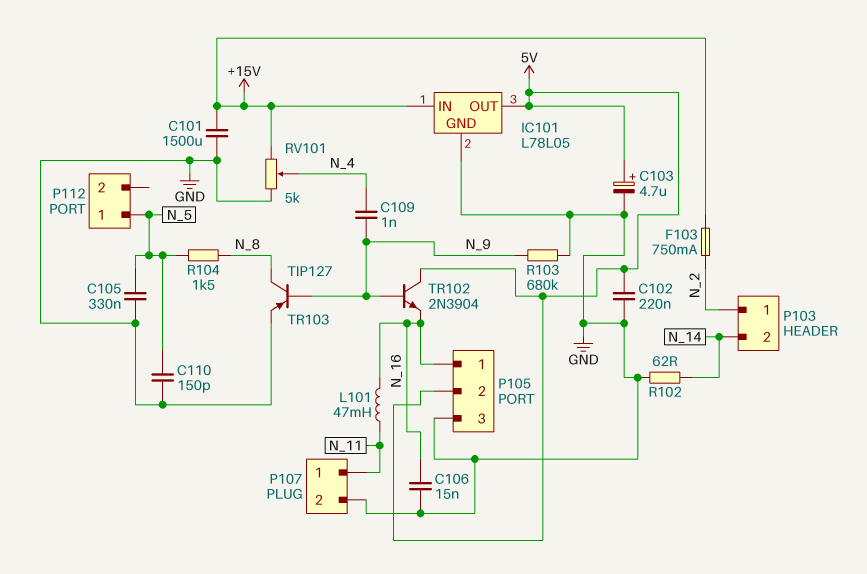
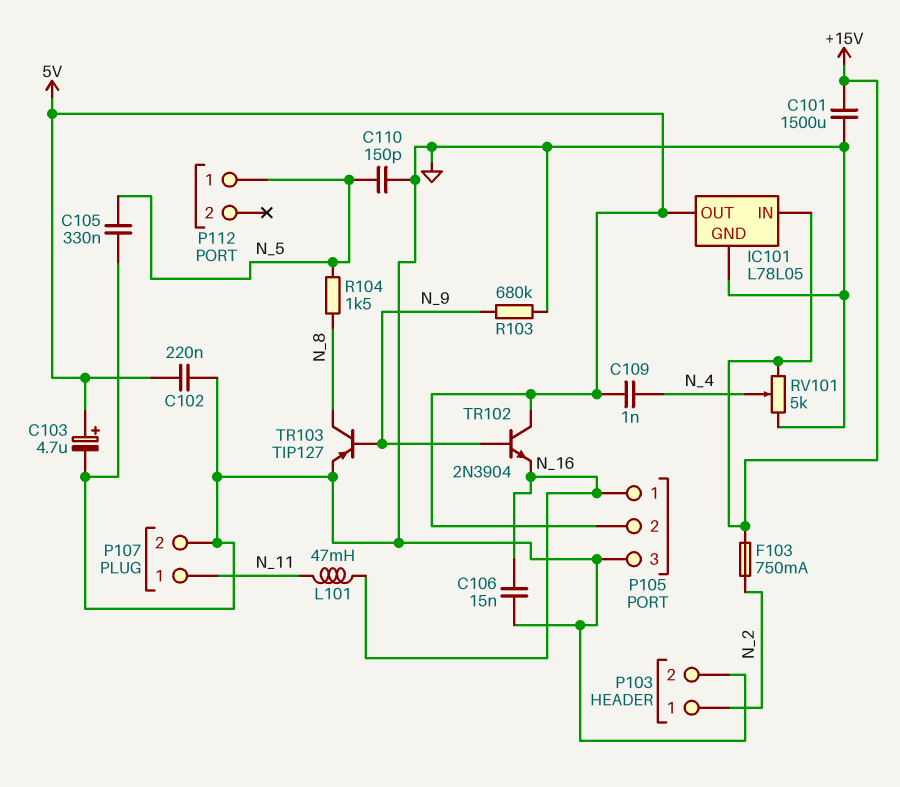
C109: 1nF (N_4, N_9) -> 1nF (5V, N_4)
P103 pin 2: N_14 -> GND
R102: 62 (GND, N_14) -> none

